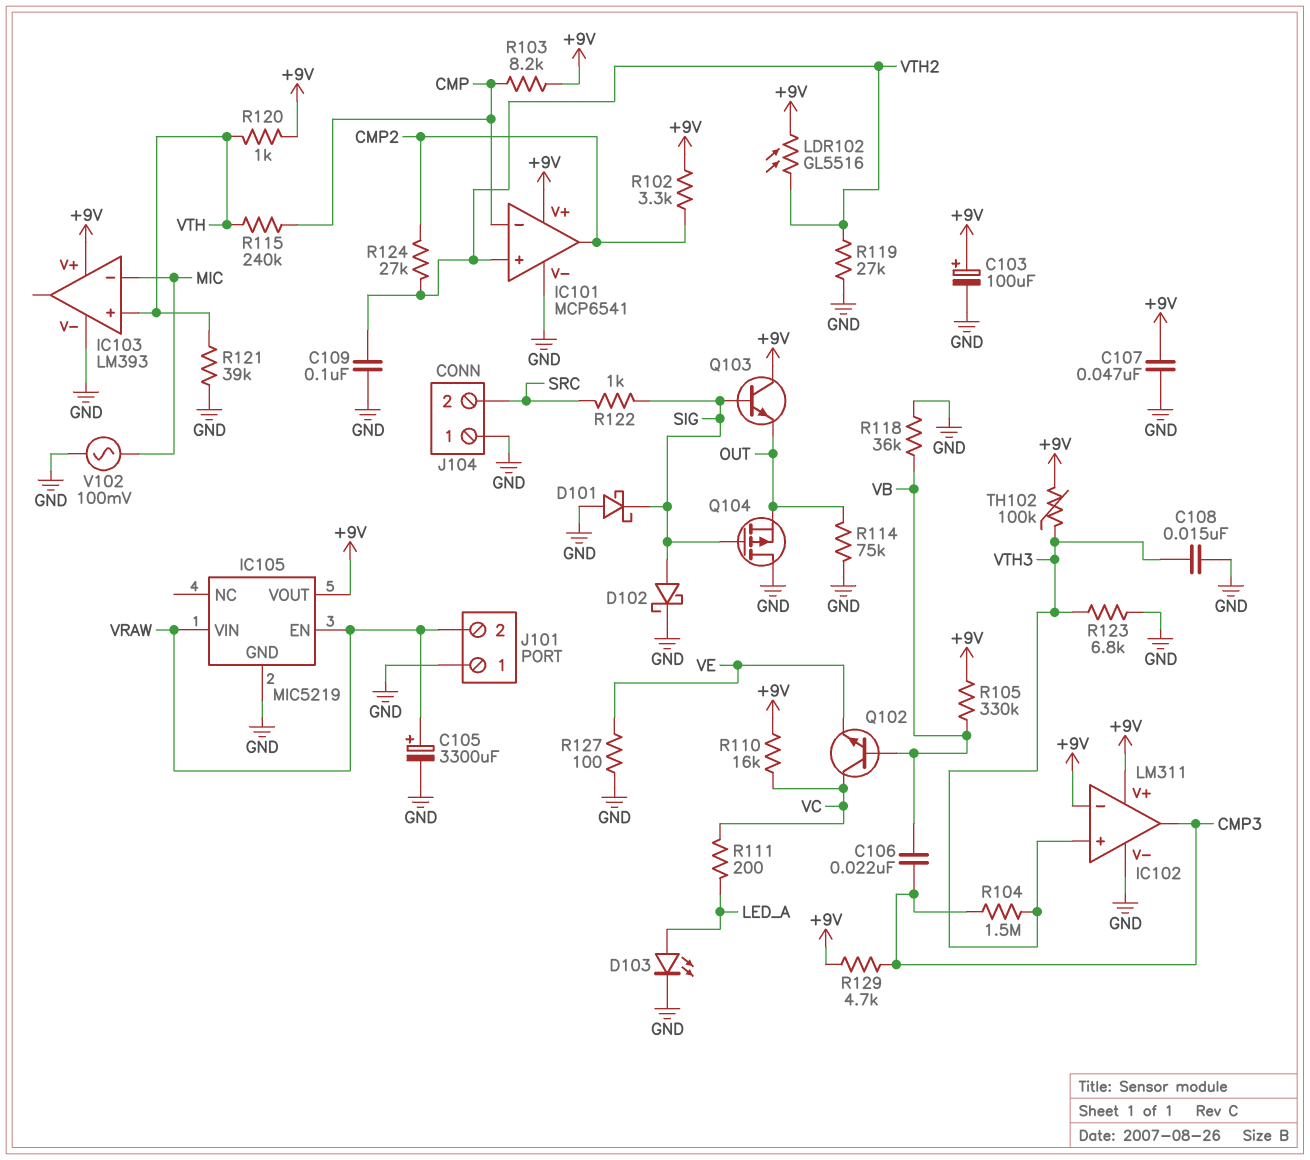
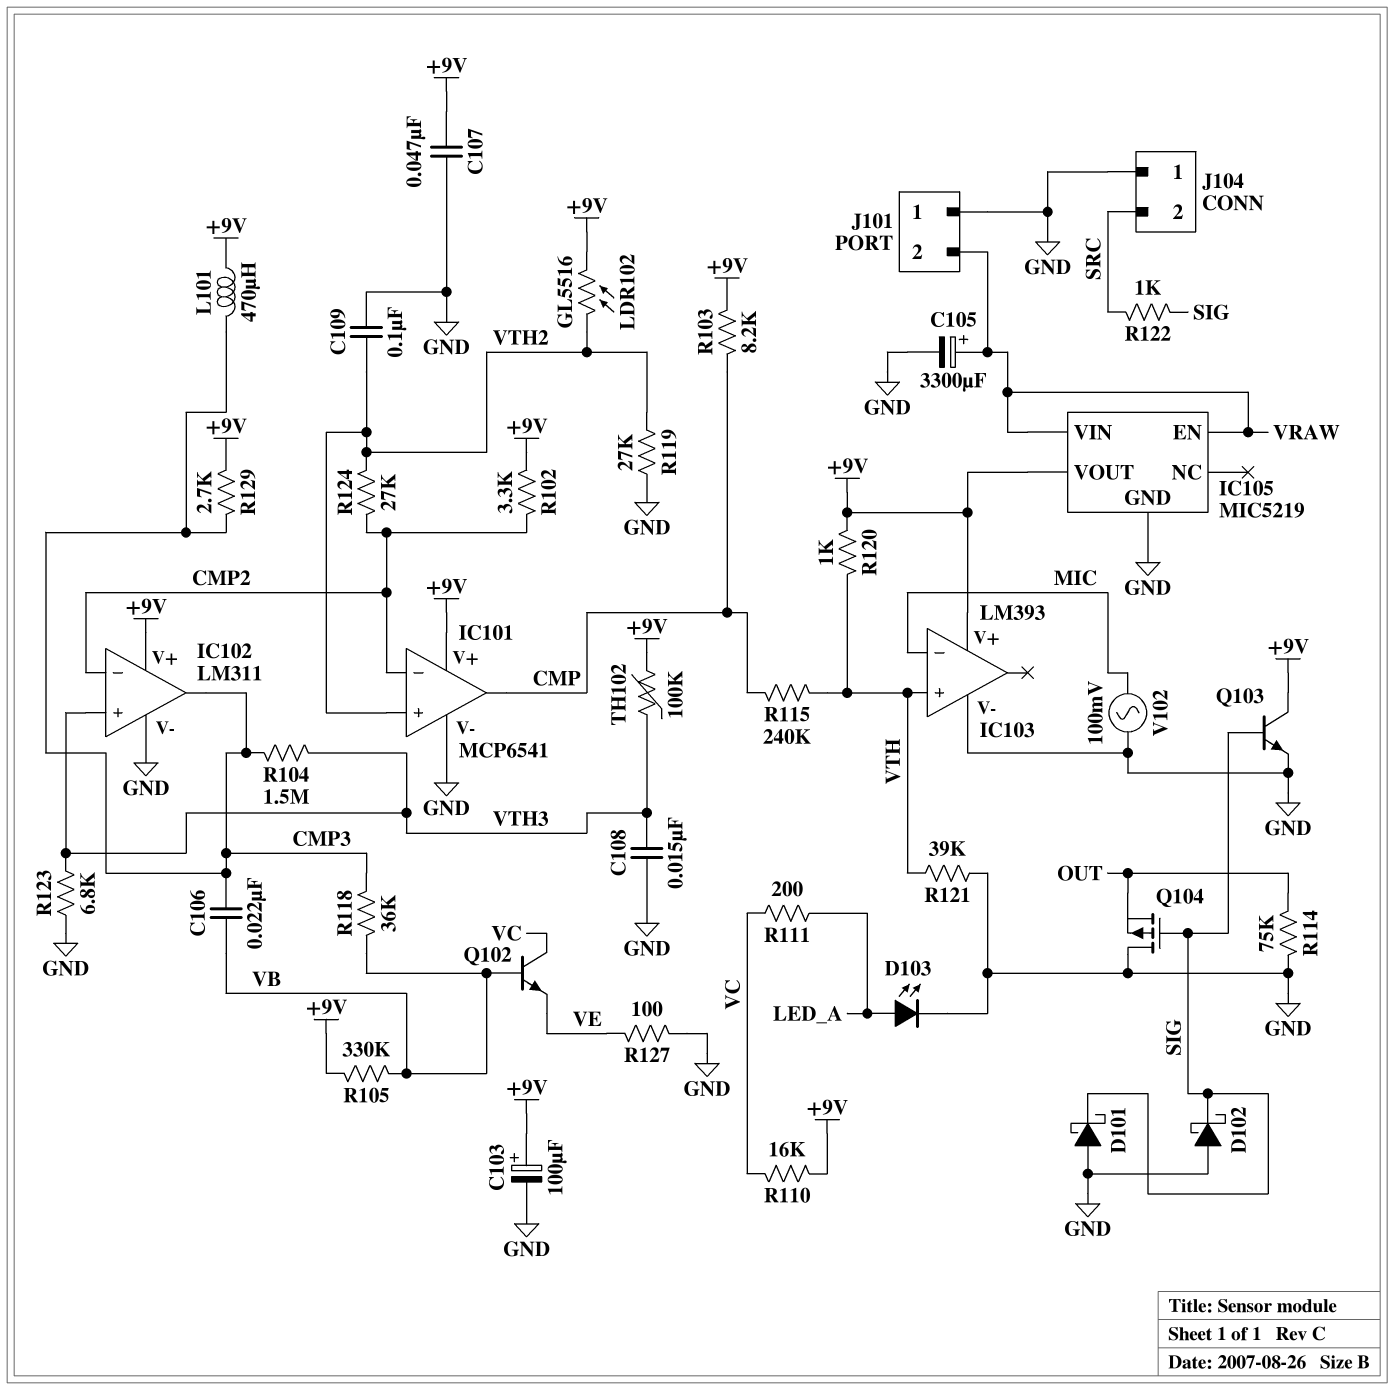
D102: schottky (A SIG, K GND) -> schottky (A GND, K SIG)
IC101 pin in-: CMP -> CMP2
IC101 pin out: CMP2 -> CMP
IC102 pin in-: +9V -> CMP2
L101: none -> 470uH (+9V, CMP3)
Q103: NPN (B SIG, C +9V, E OUT) -> NPN (B SIG, C +9V, E GND)
R118: 36k (GND, VB) -> 36k (CMP3, VB)
R129: 4.7k (+9V, CMP3) -> 2.7k (+9V, CMP3)

